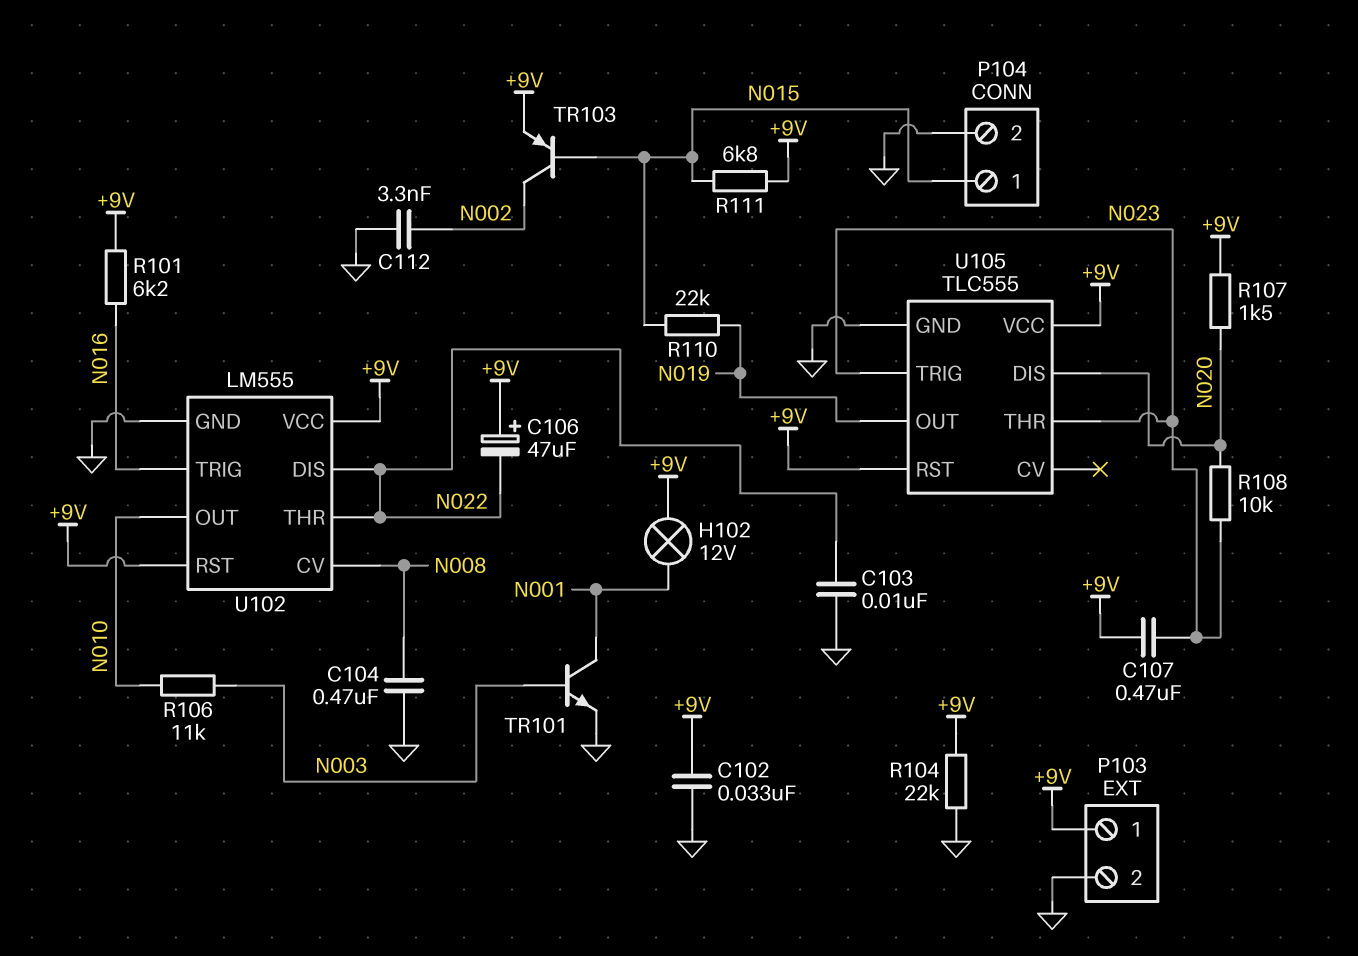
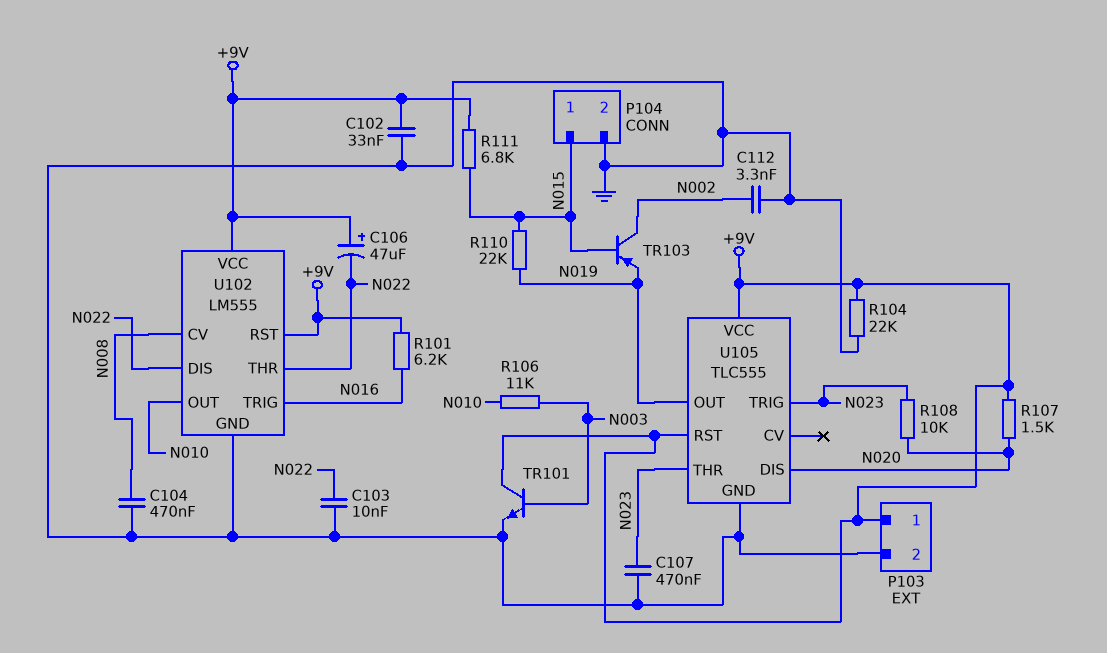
C107: 470nF (+9V, N023) -> 470nF (GND, N023)
H102: lamp 12V (+9V, N001) -> none
TR101: NPN (B N003, C N001, E GND) -> NPN (B N003, C +9V, E GND)
TR103: PNP (B N015, C N002, E +9V) -> PNP (B N015, C N002, E N019)

